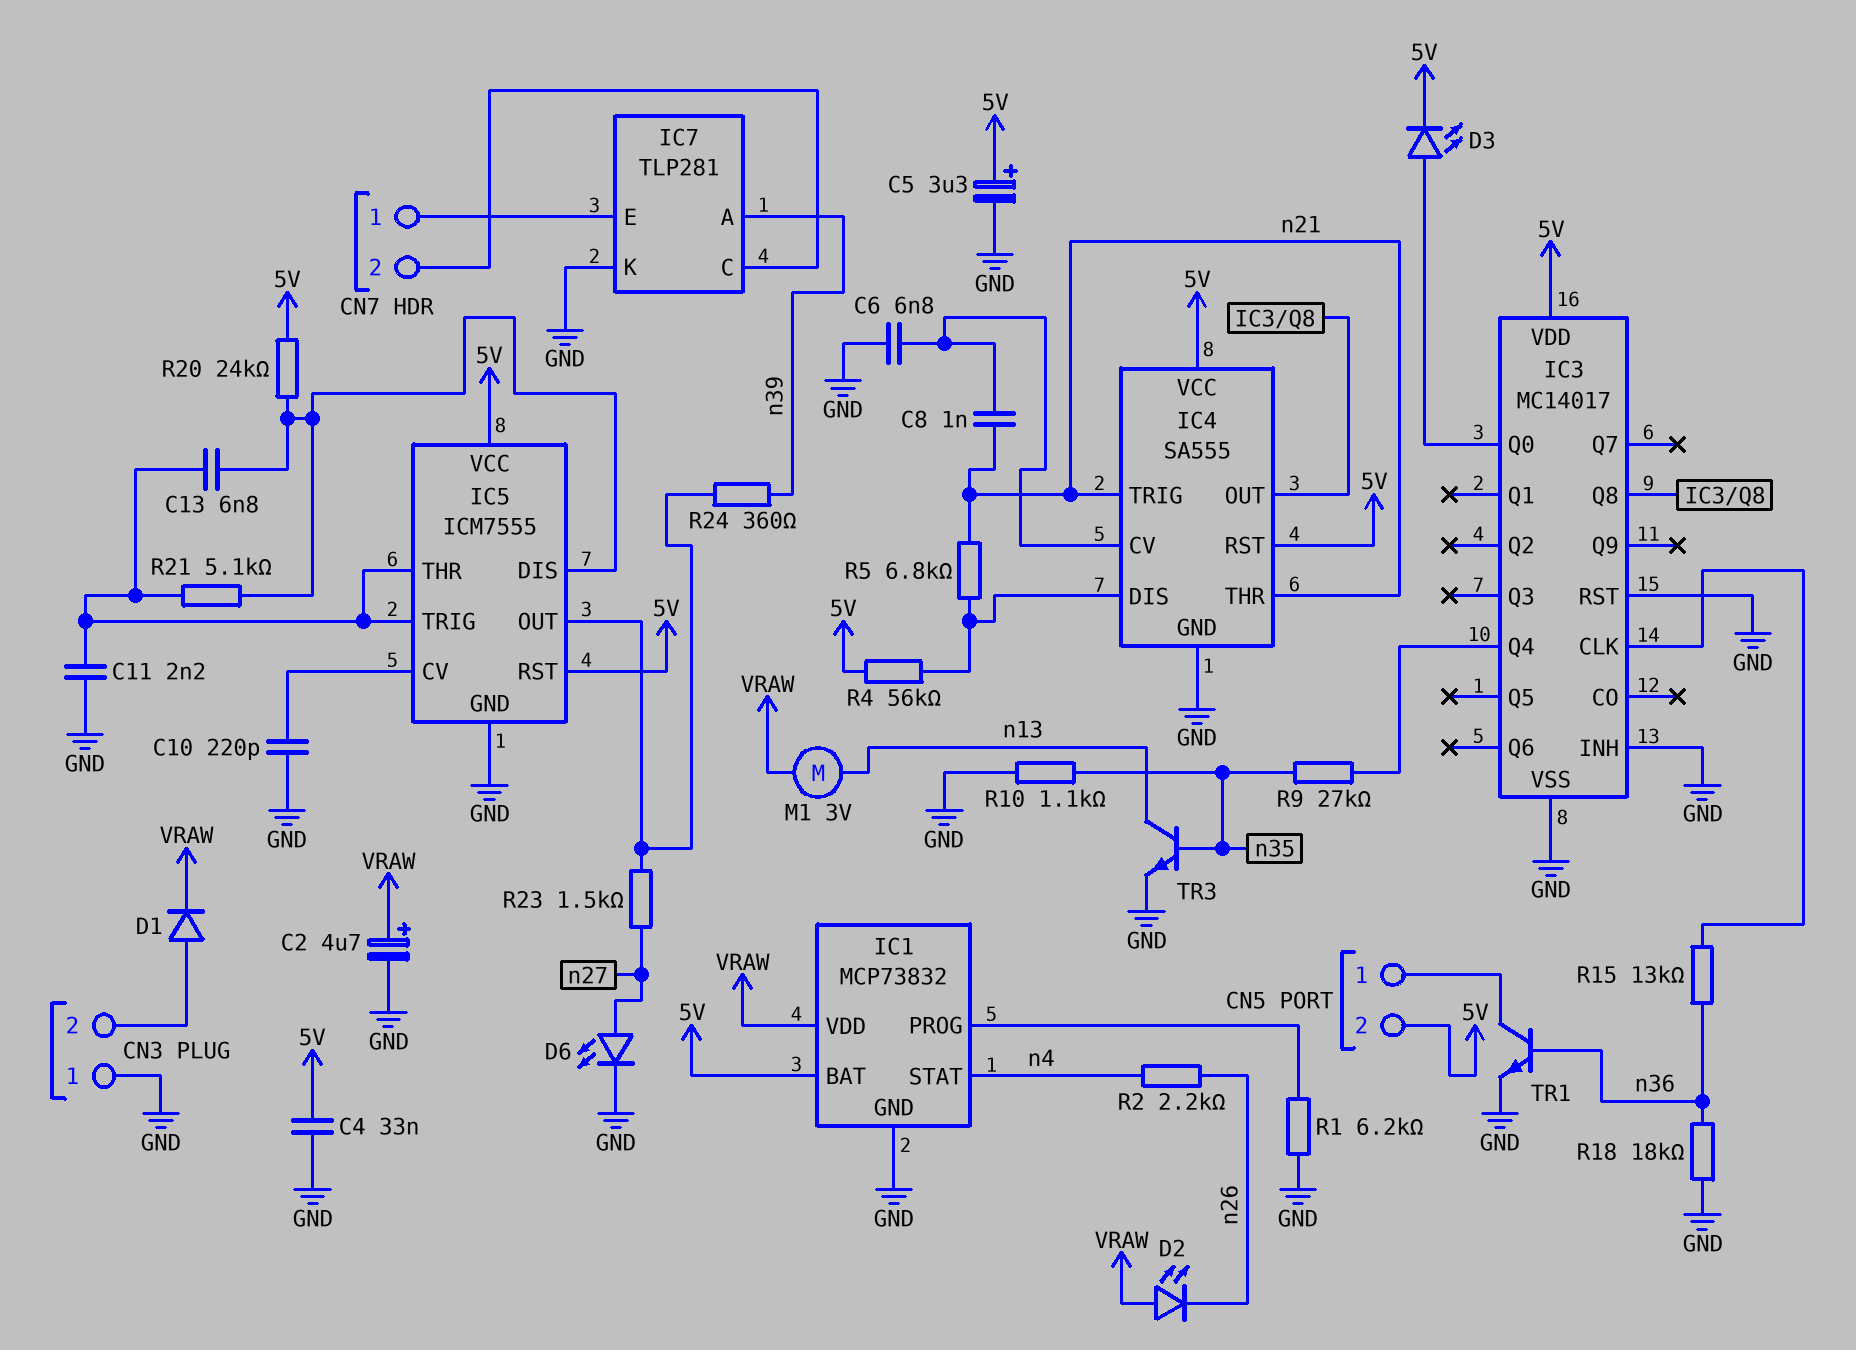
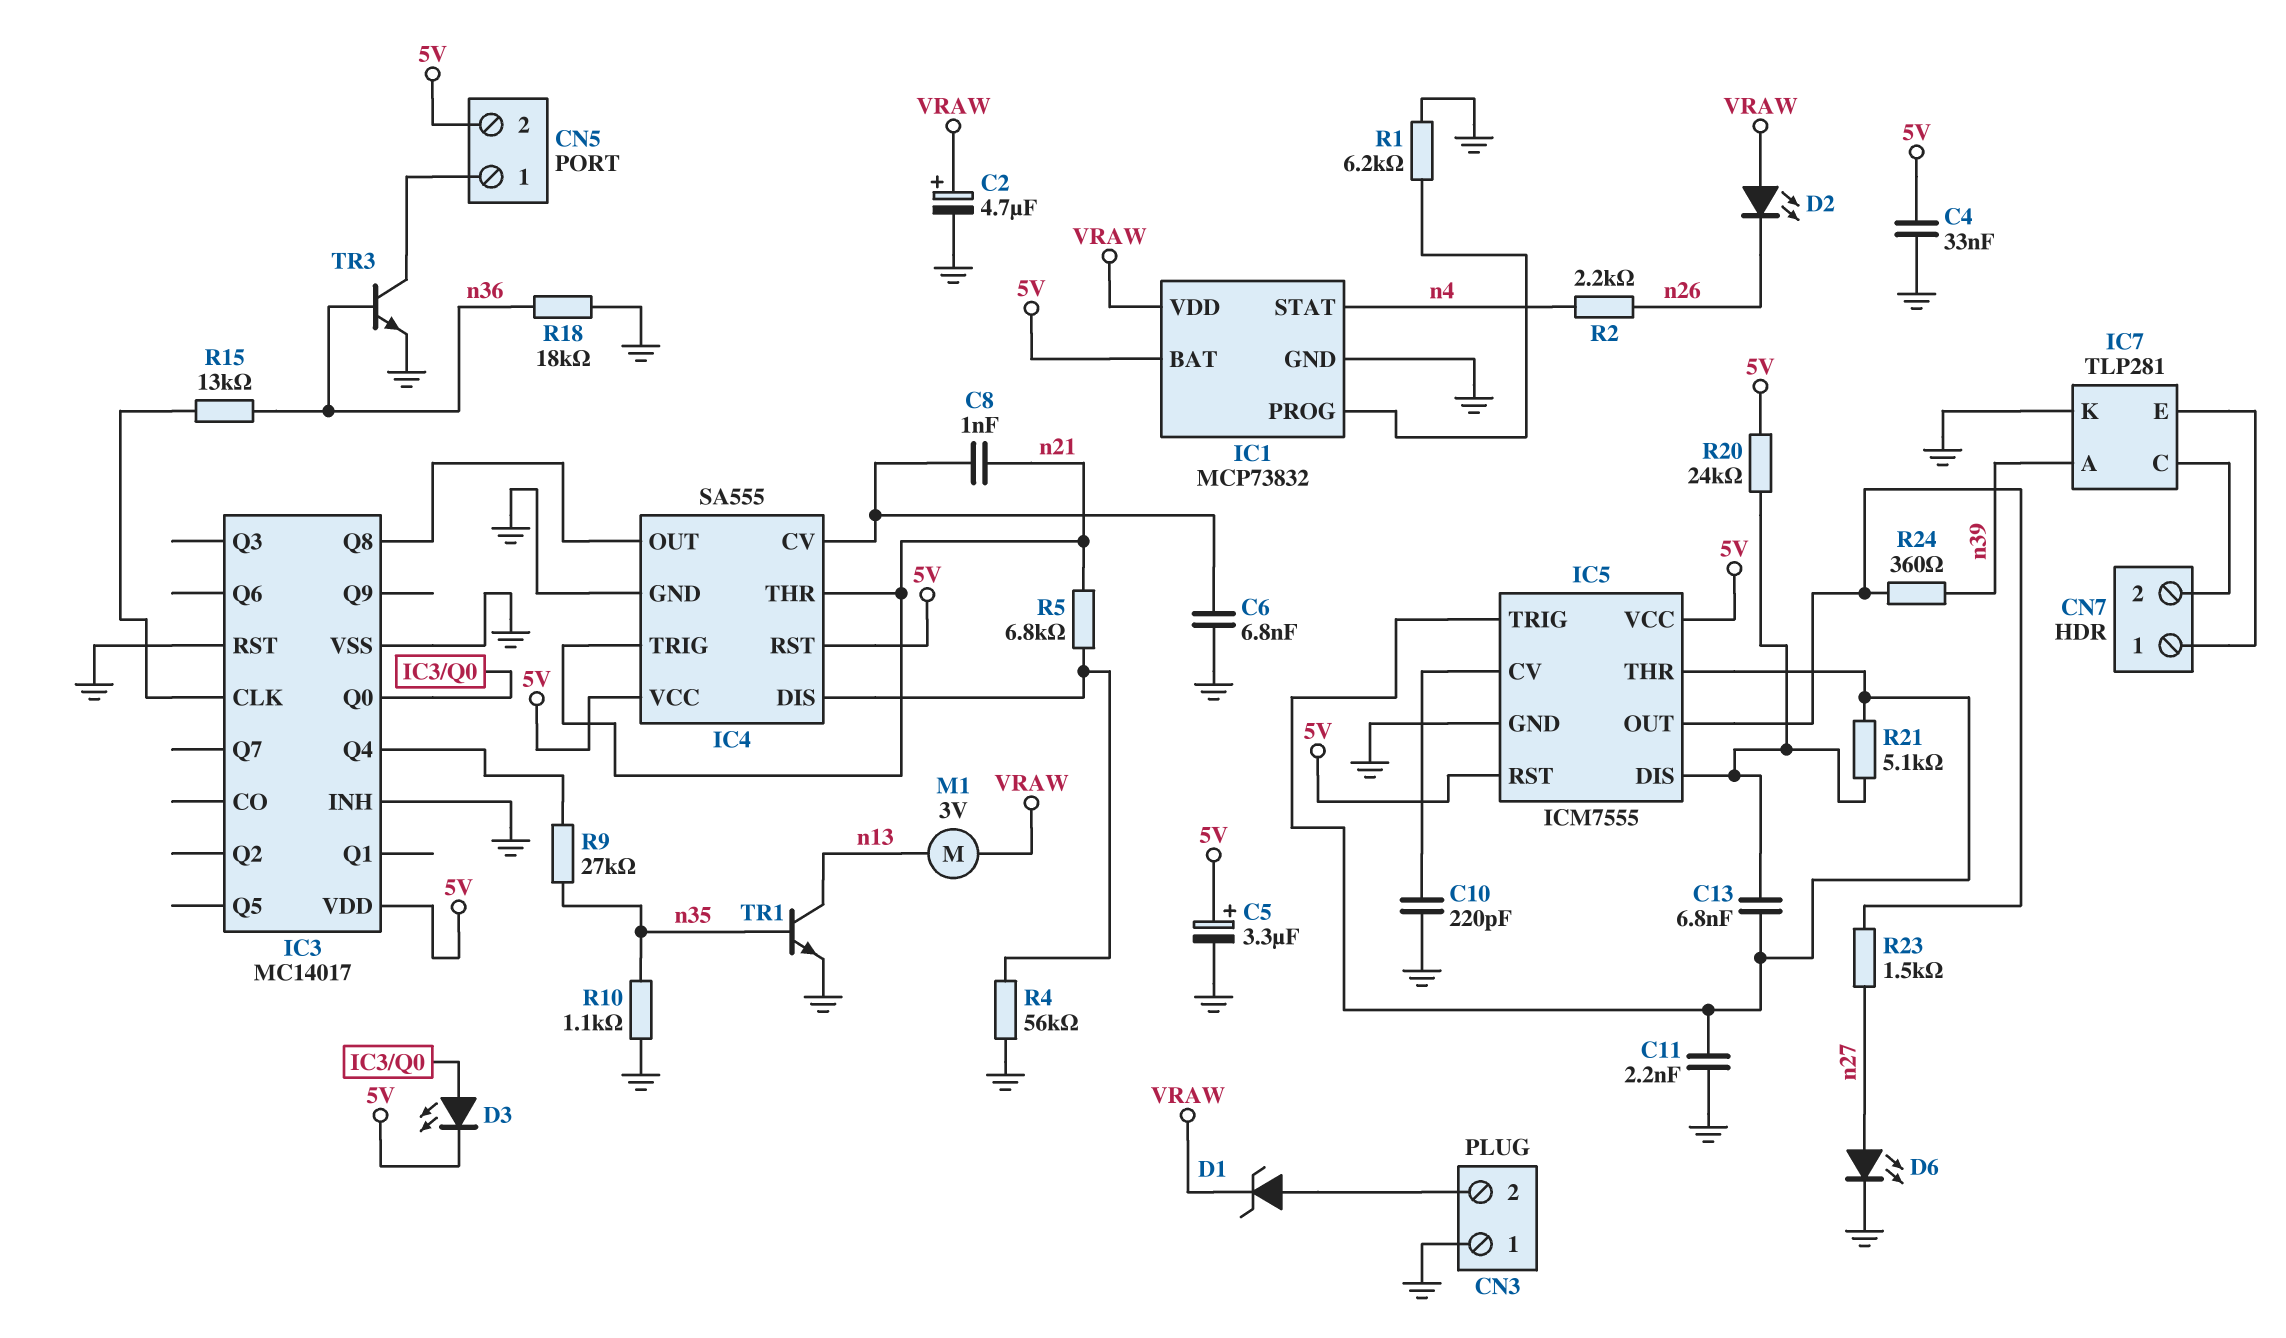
D1: diode (A CN3/2, K VRAW) -> zener (A CN3/2, K VRAW)
R4: 56k (5V, IC4/DIS) -> 56k (GND, IC4/DIS)
TR1: NPN (B n36, C CN5/1, E GND) -> NPN (B n35, C n13, E GND)
TR3: NPN (B n35, C n13, E GND) -> NPN (B n36, C CN5/1, E GND)

